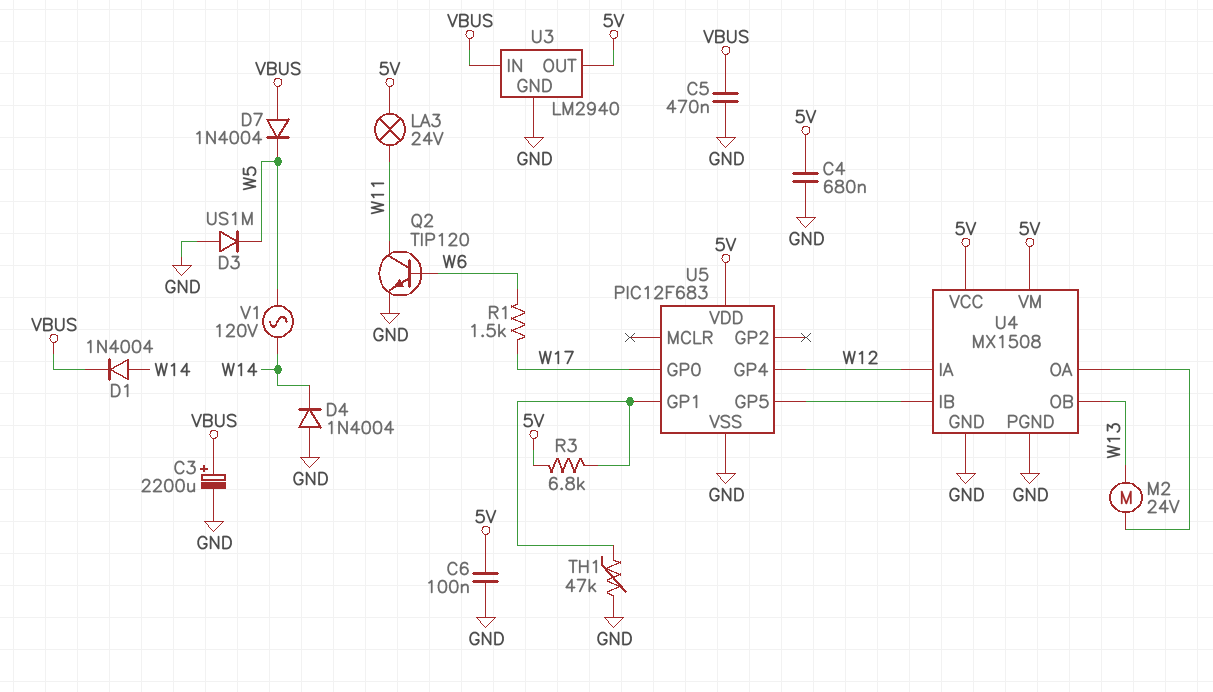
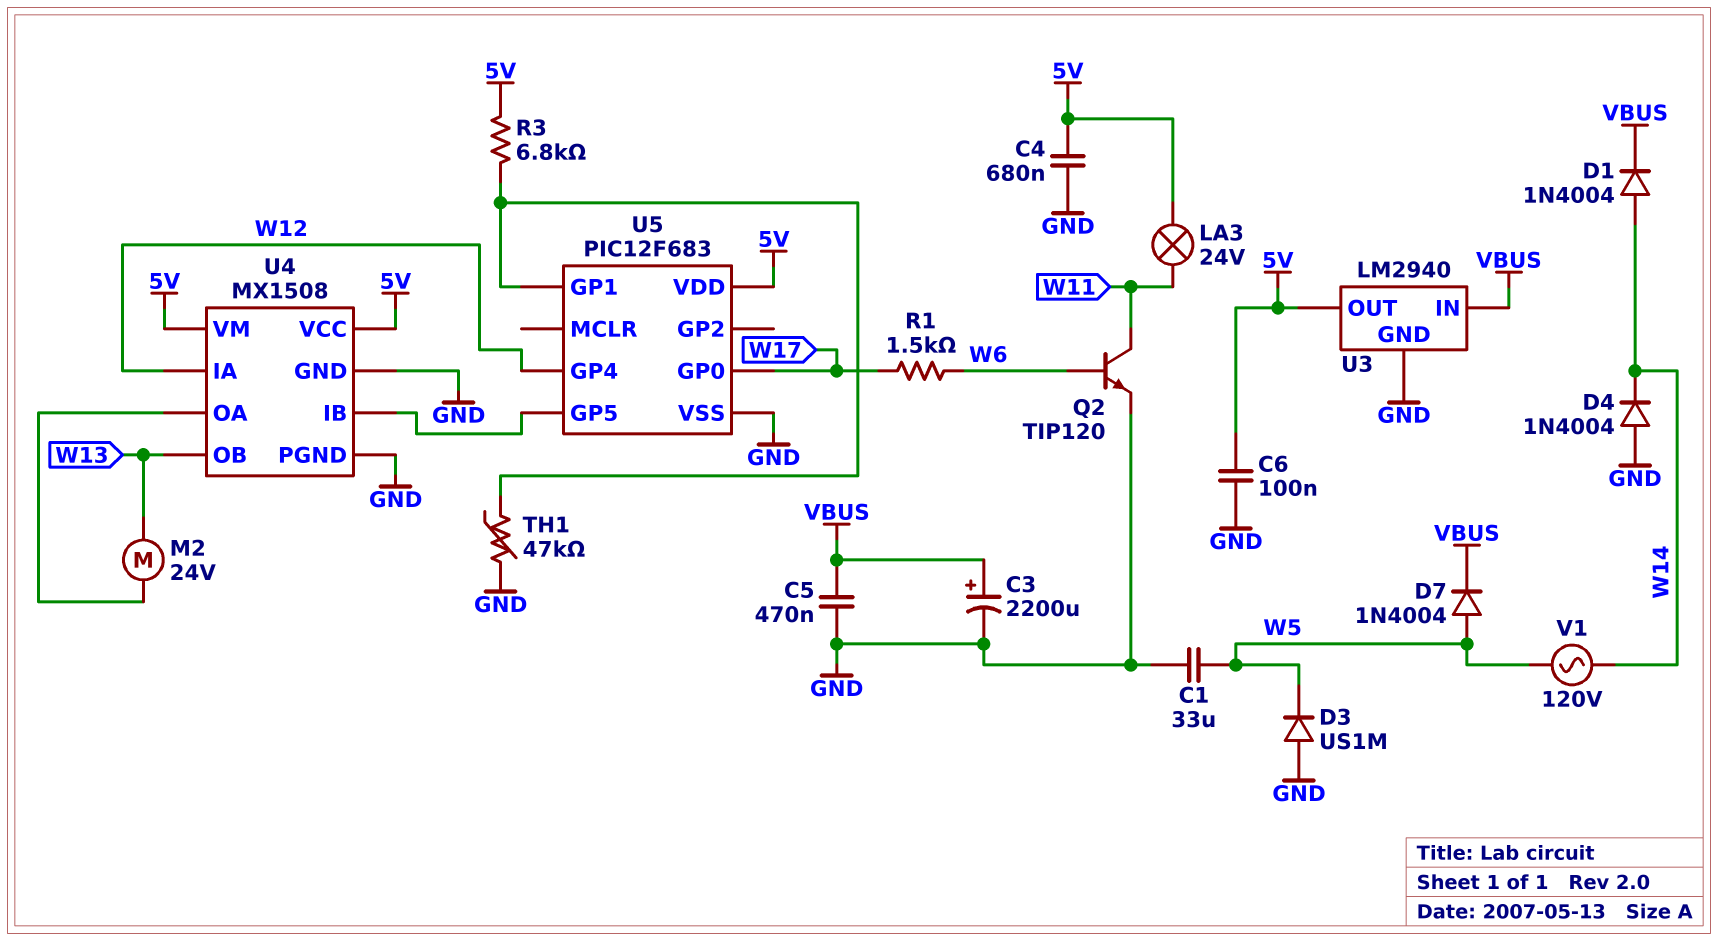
C1: none -> 33uF (GND, W5)
D7: diode 1N4004 (A VBUS, K W5) -> diode 1N4004 (A W5, K VBUS)

